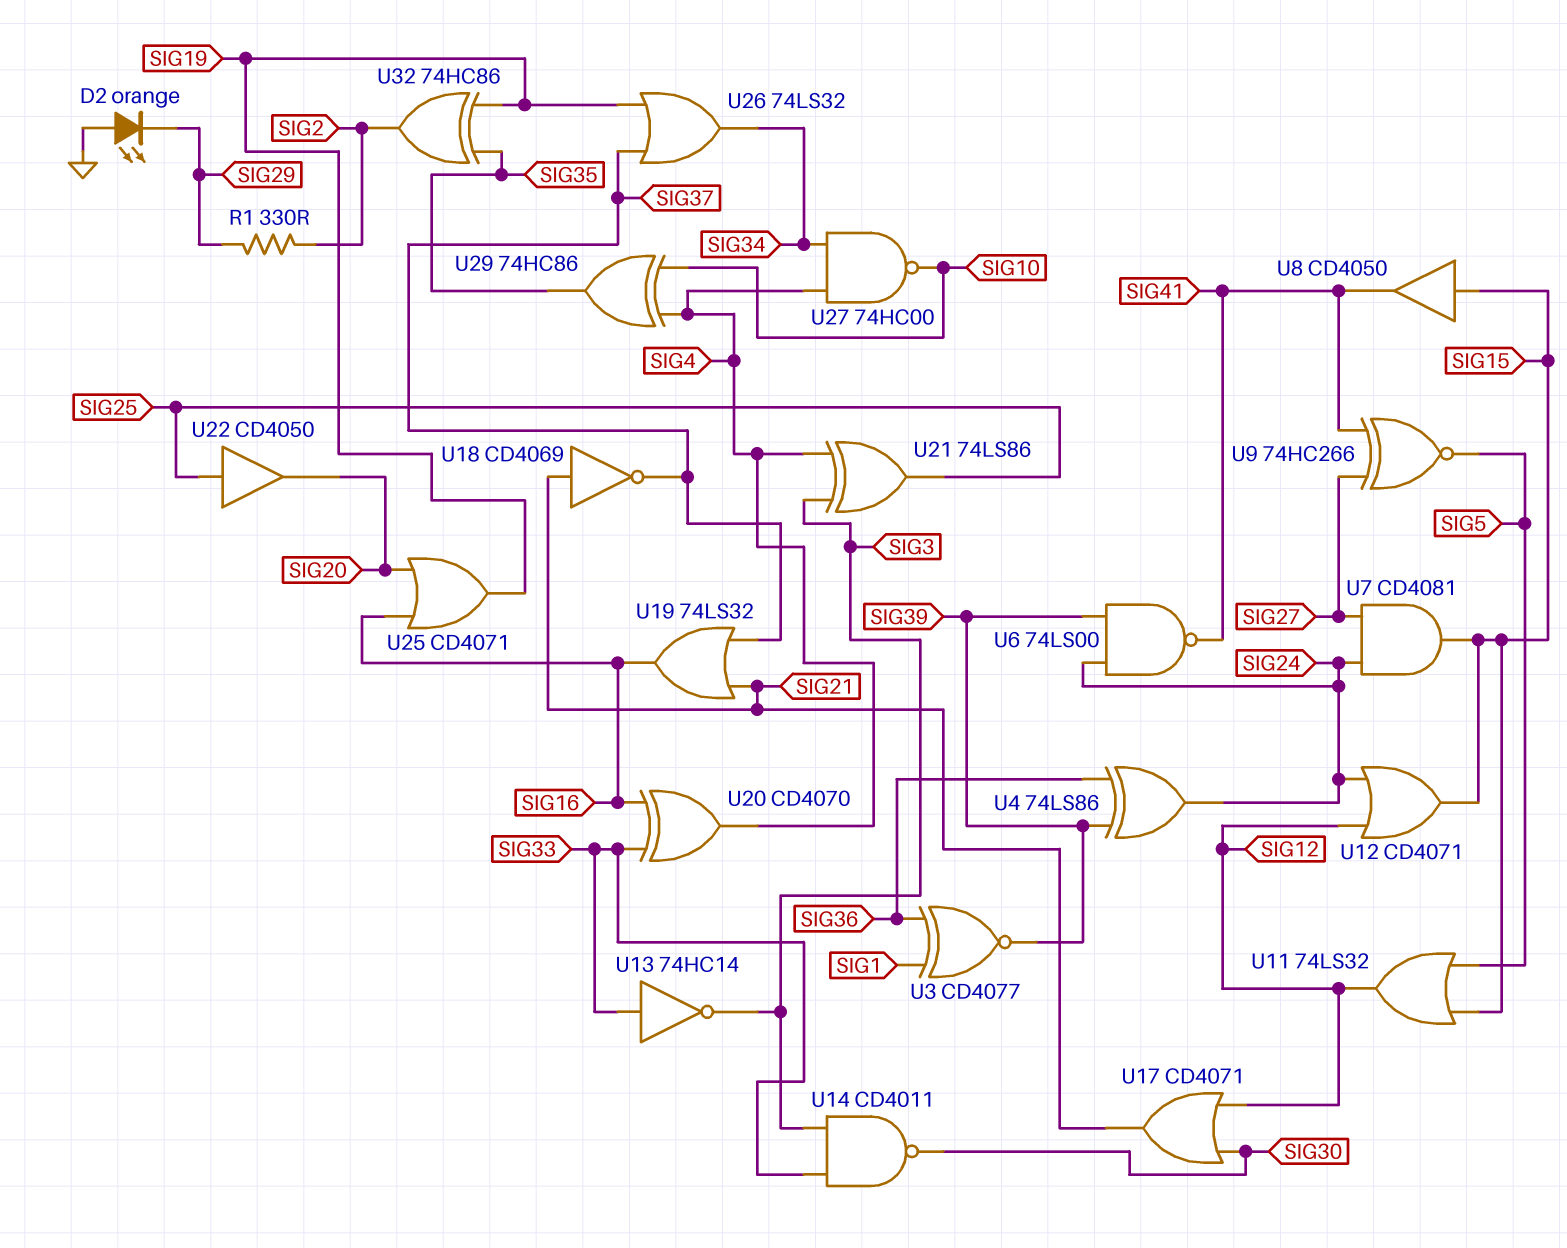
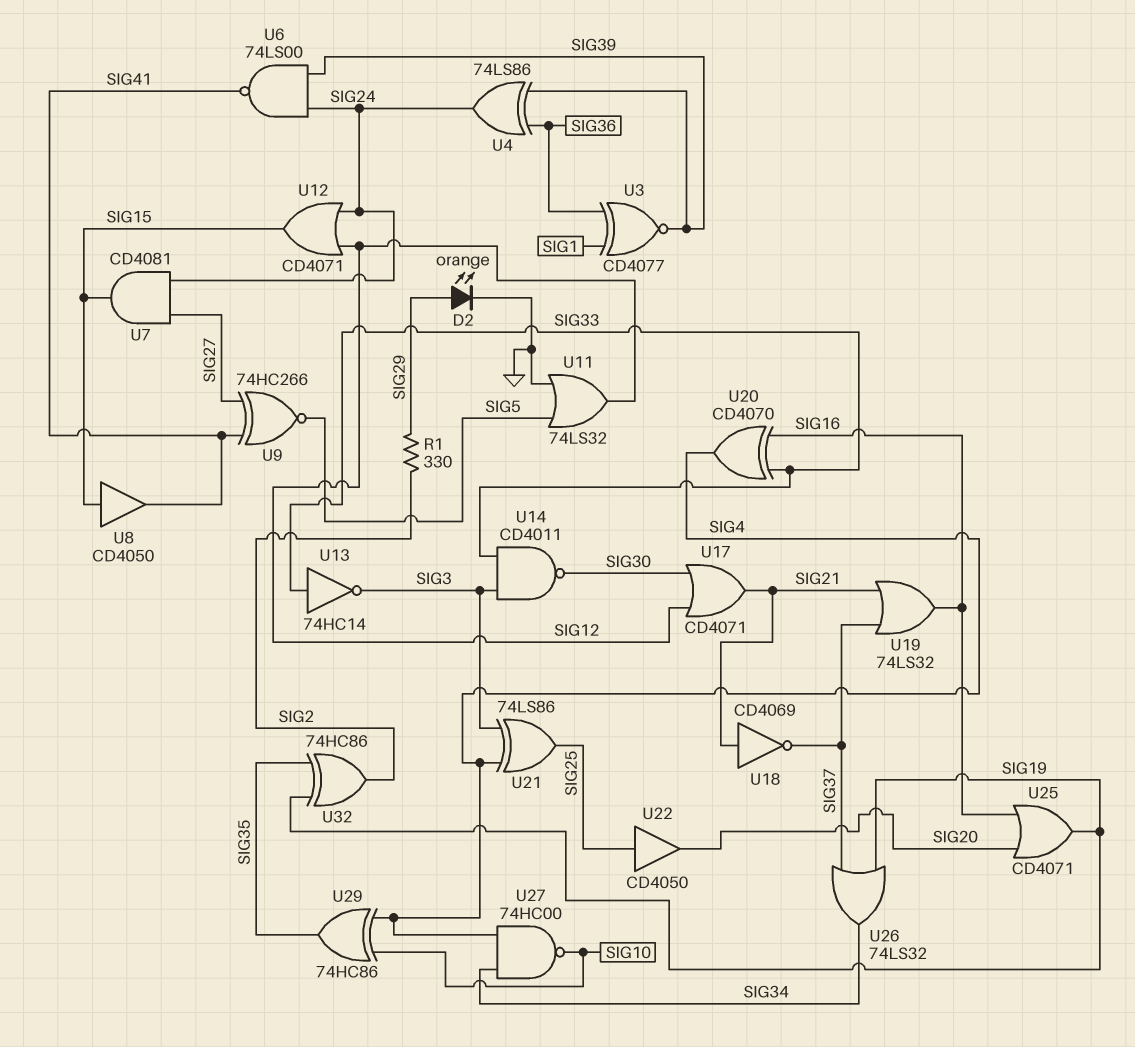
D2: LED orange (A GND, K SIG29) -> LED orange (A SIG29, K GND)
U11: OR 74LS32 (in SIG5, in SIG15, out SIG12) -> OR 74LS32 (in GND, in SIG5, out SIG12)

